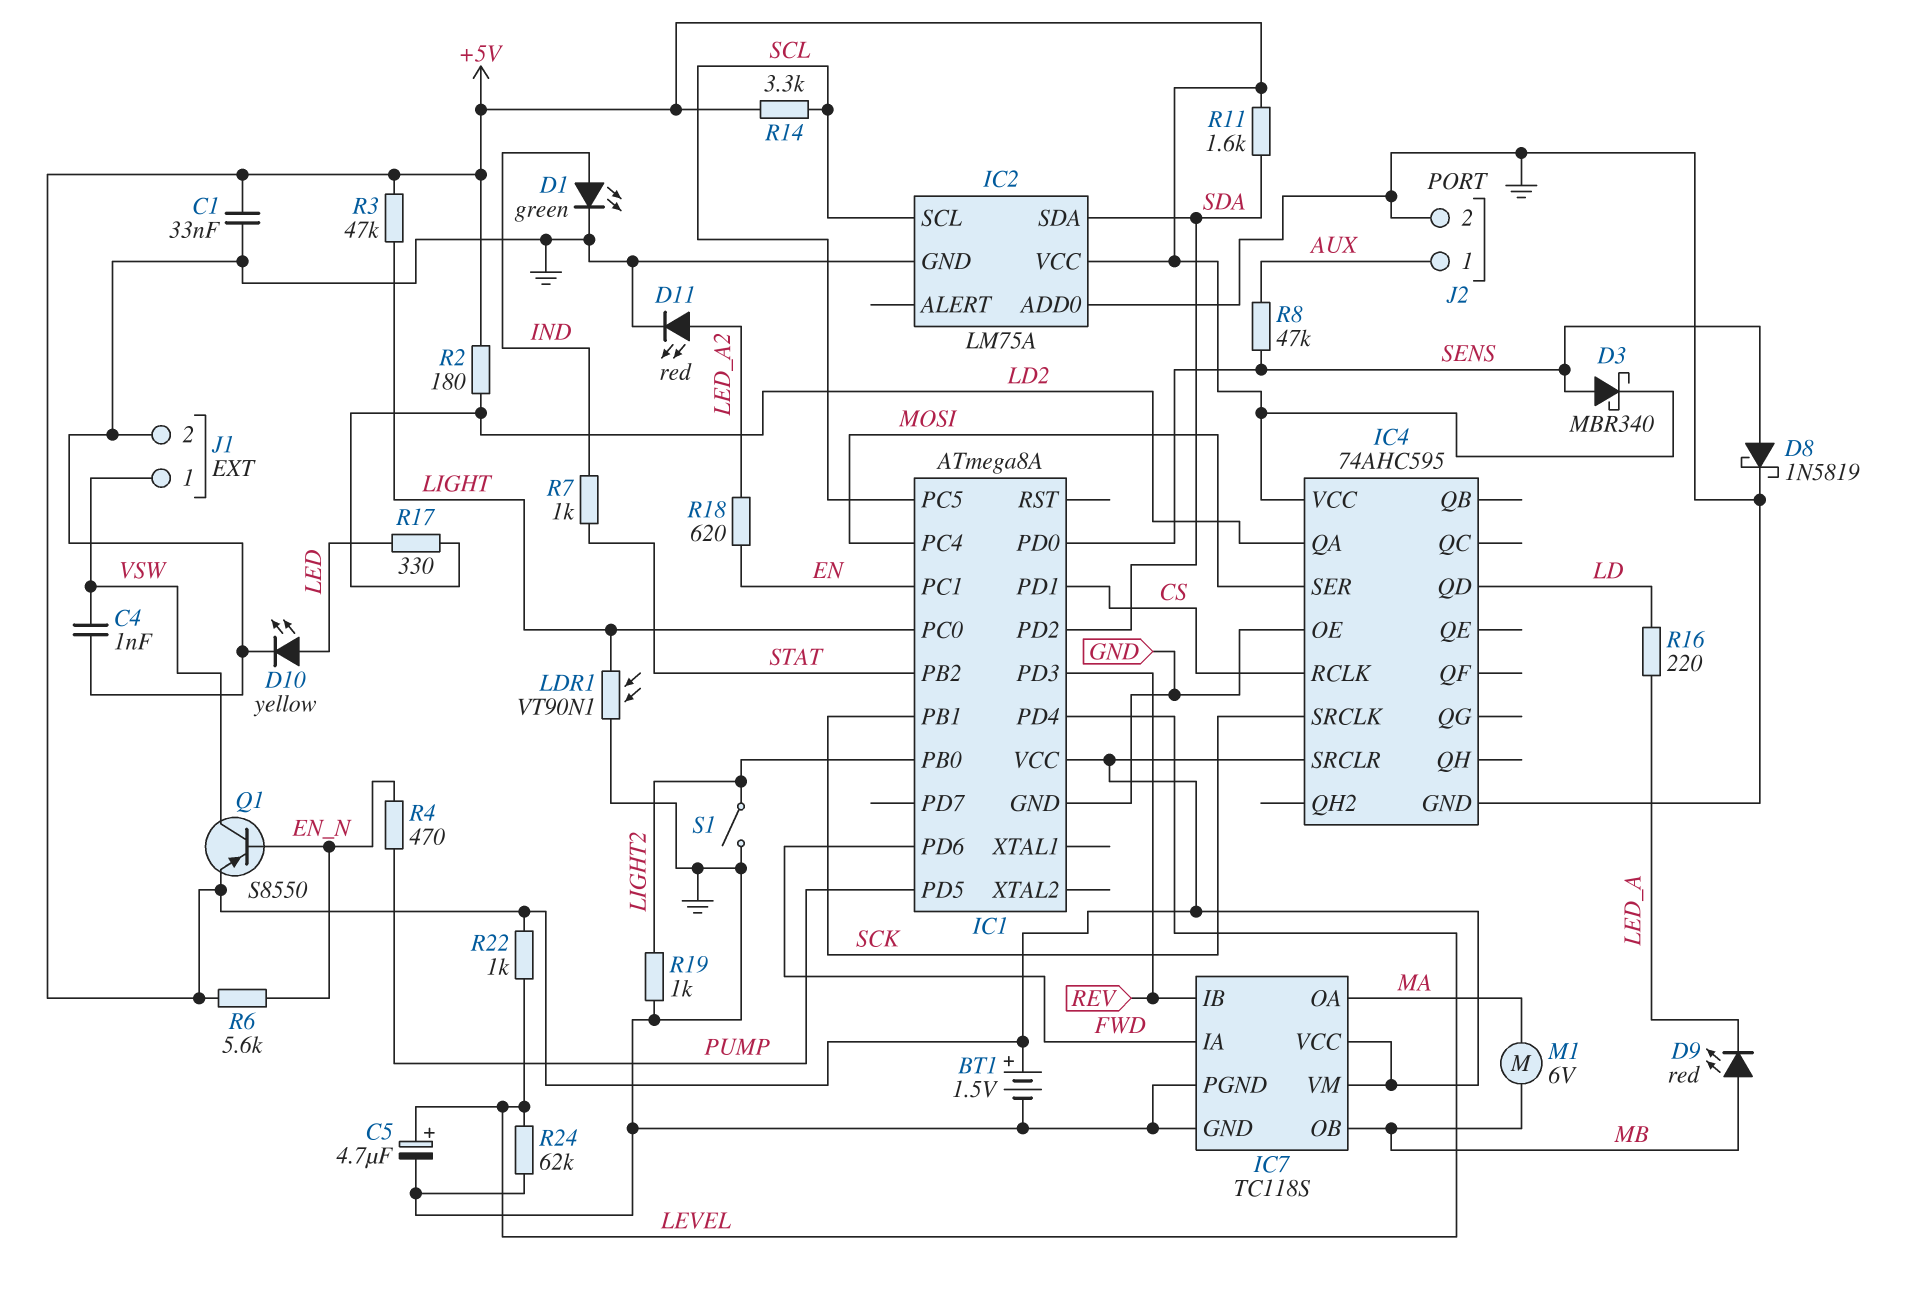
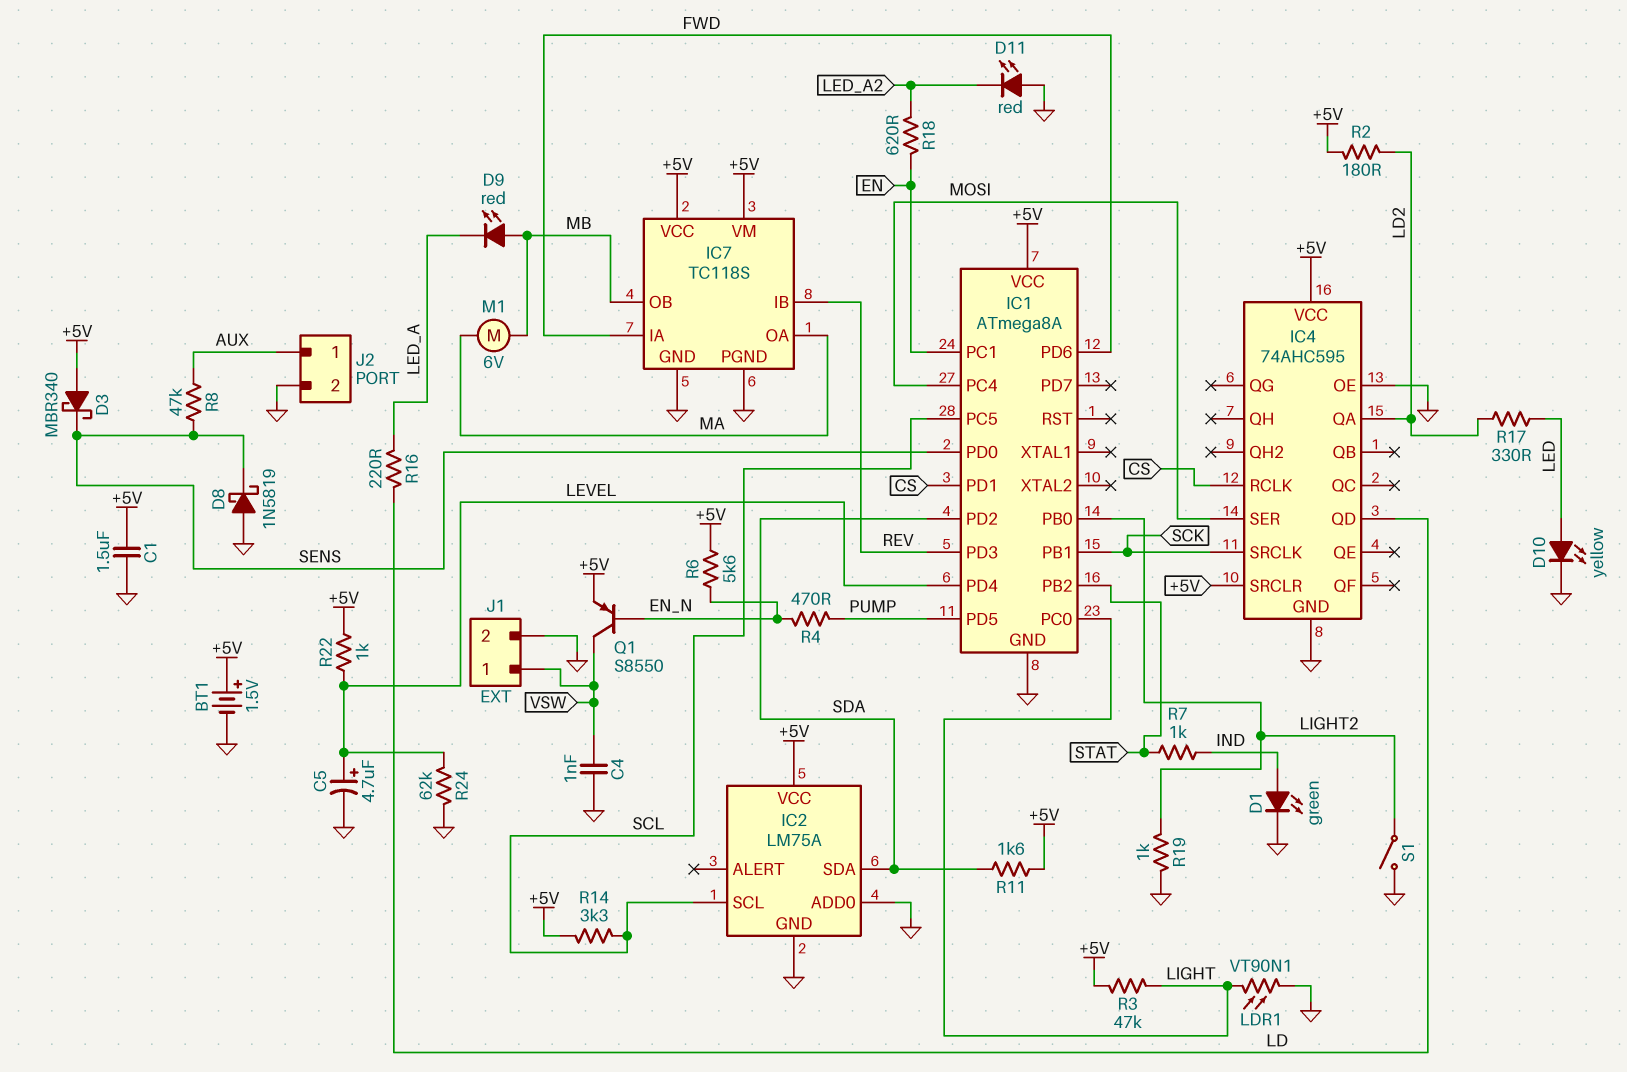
C1: 33nF (+5V, GND) -> 1.5uF (+5V, GND)
D3: schottky MBR340 (A SENS, K +5V) -> schottky MBR340 (A +5V, K SENS)
D8: schottky 1N5819 (A SENS, K GND) -> schottky 1N5819 (A GND, K SENS)
D11: LED red (A LED_A2, K GND) -> LED red (A GND, K LED_A2)

